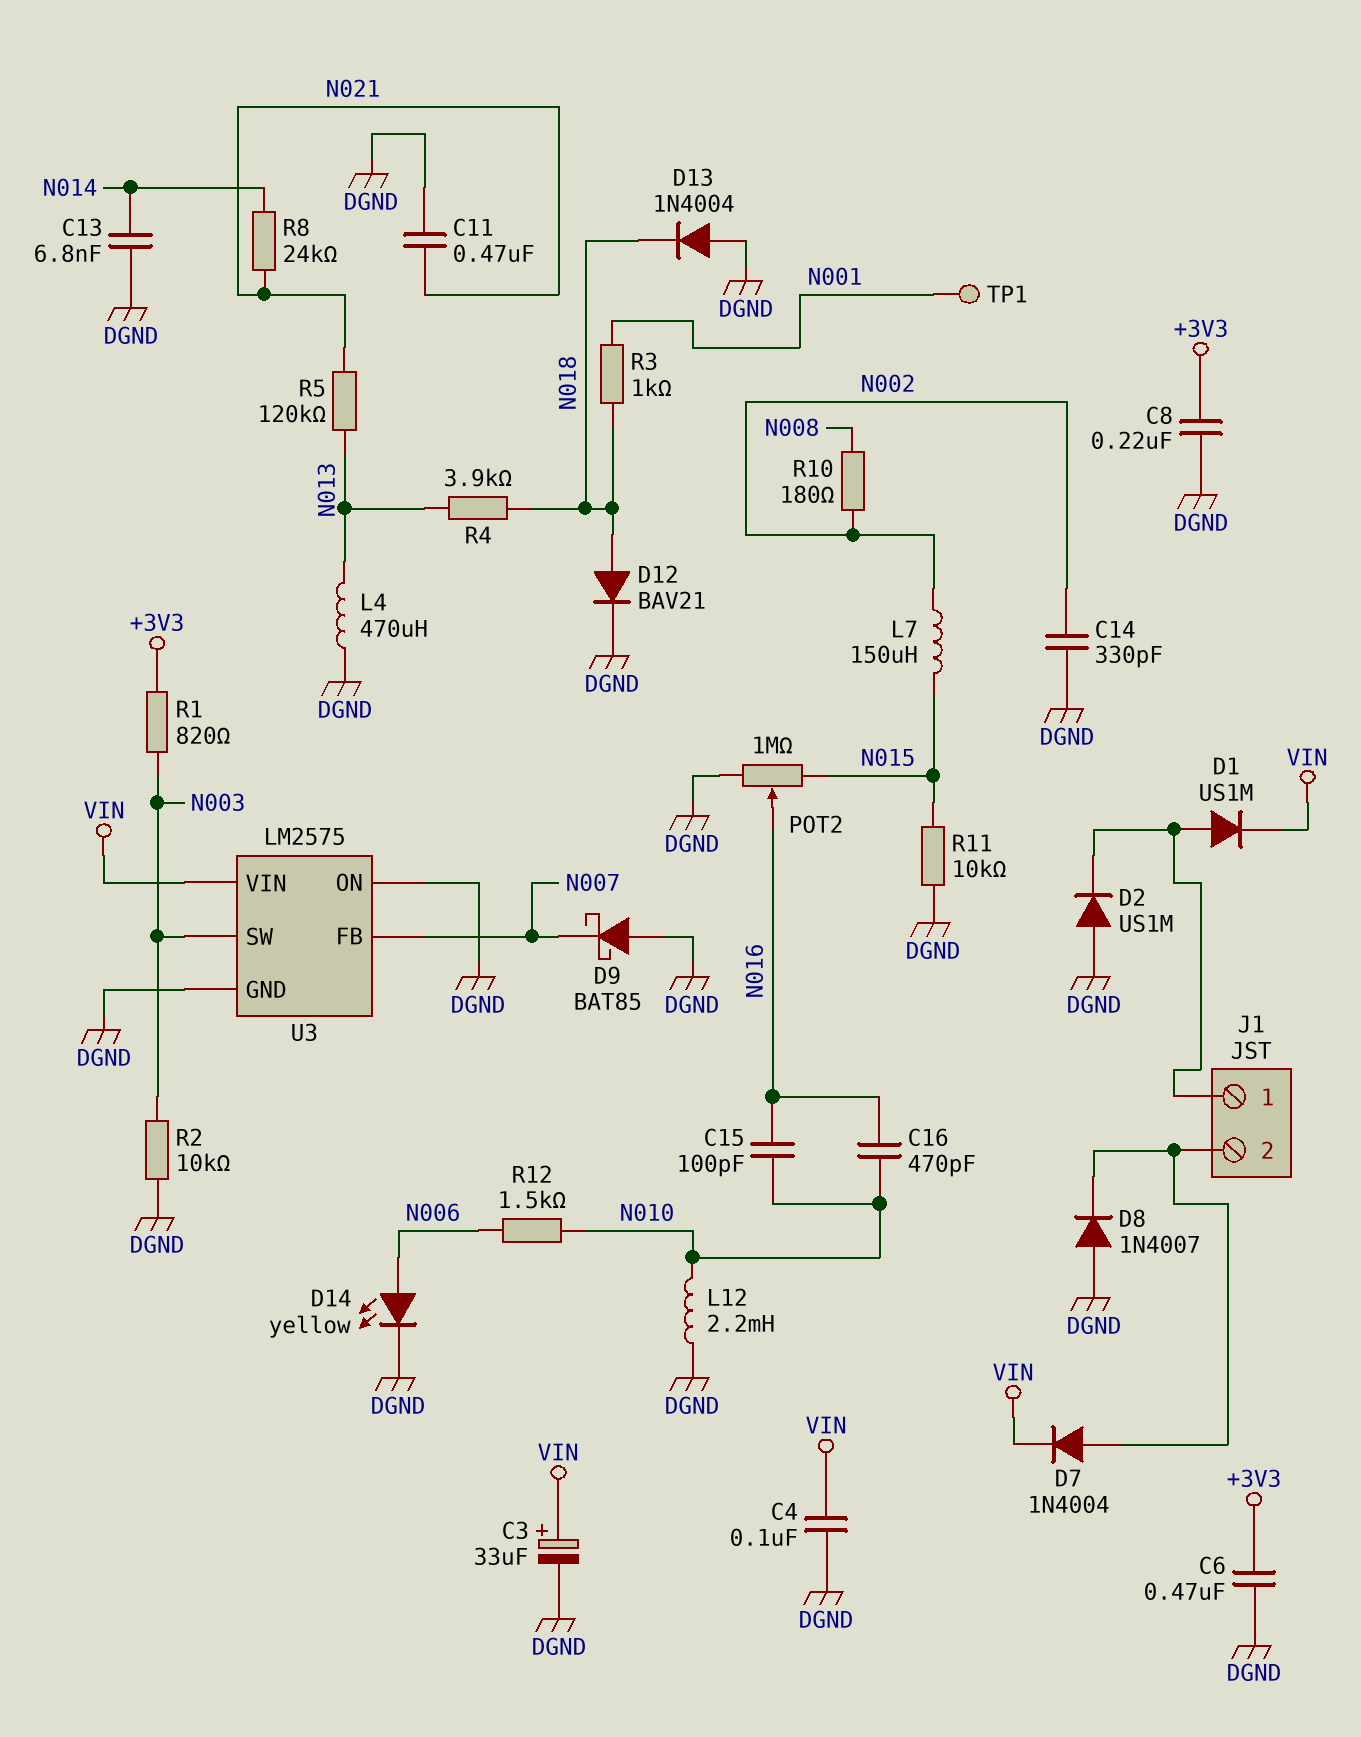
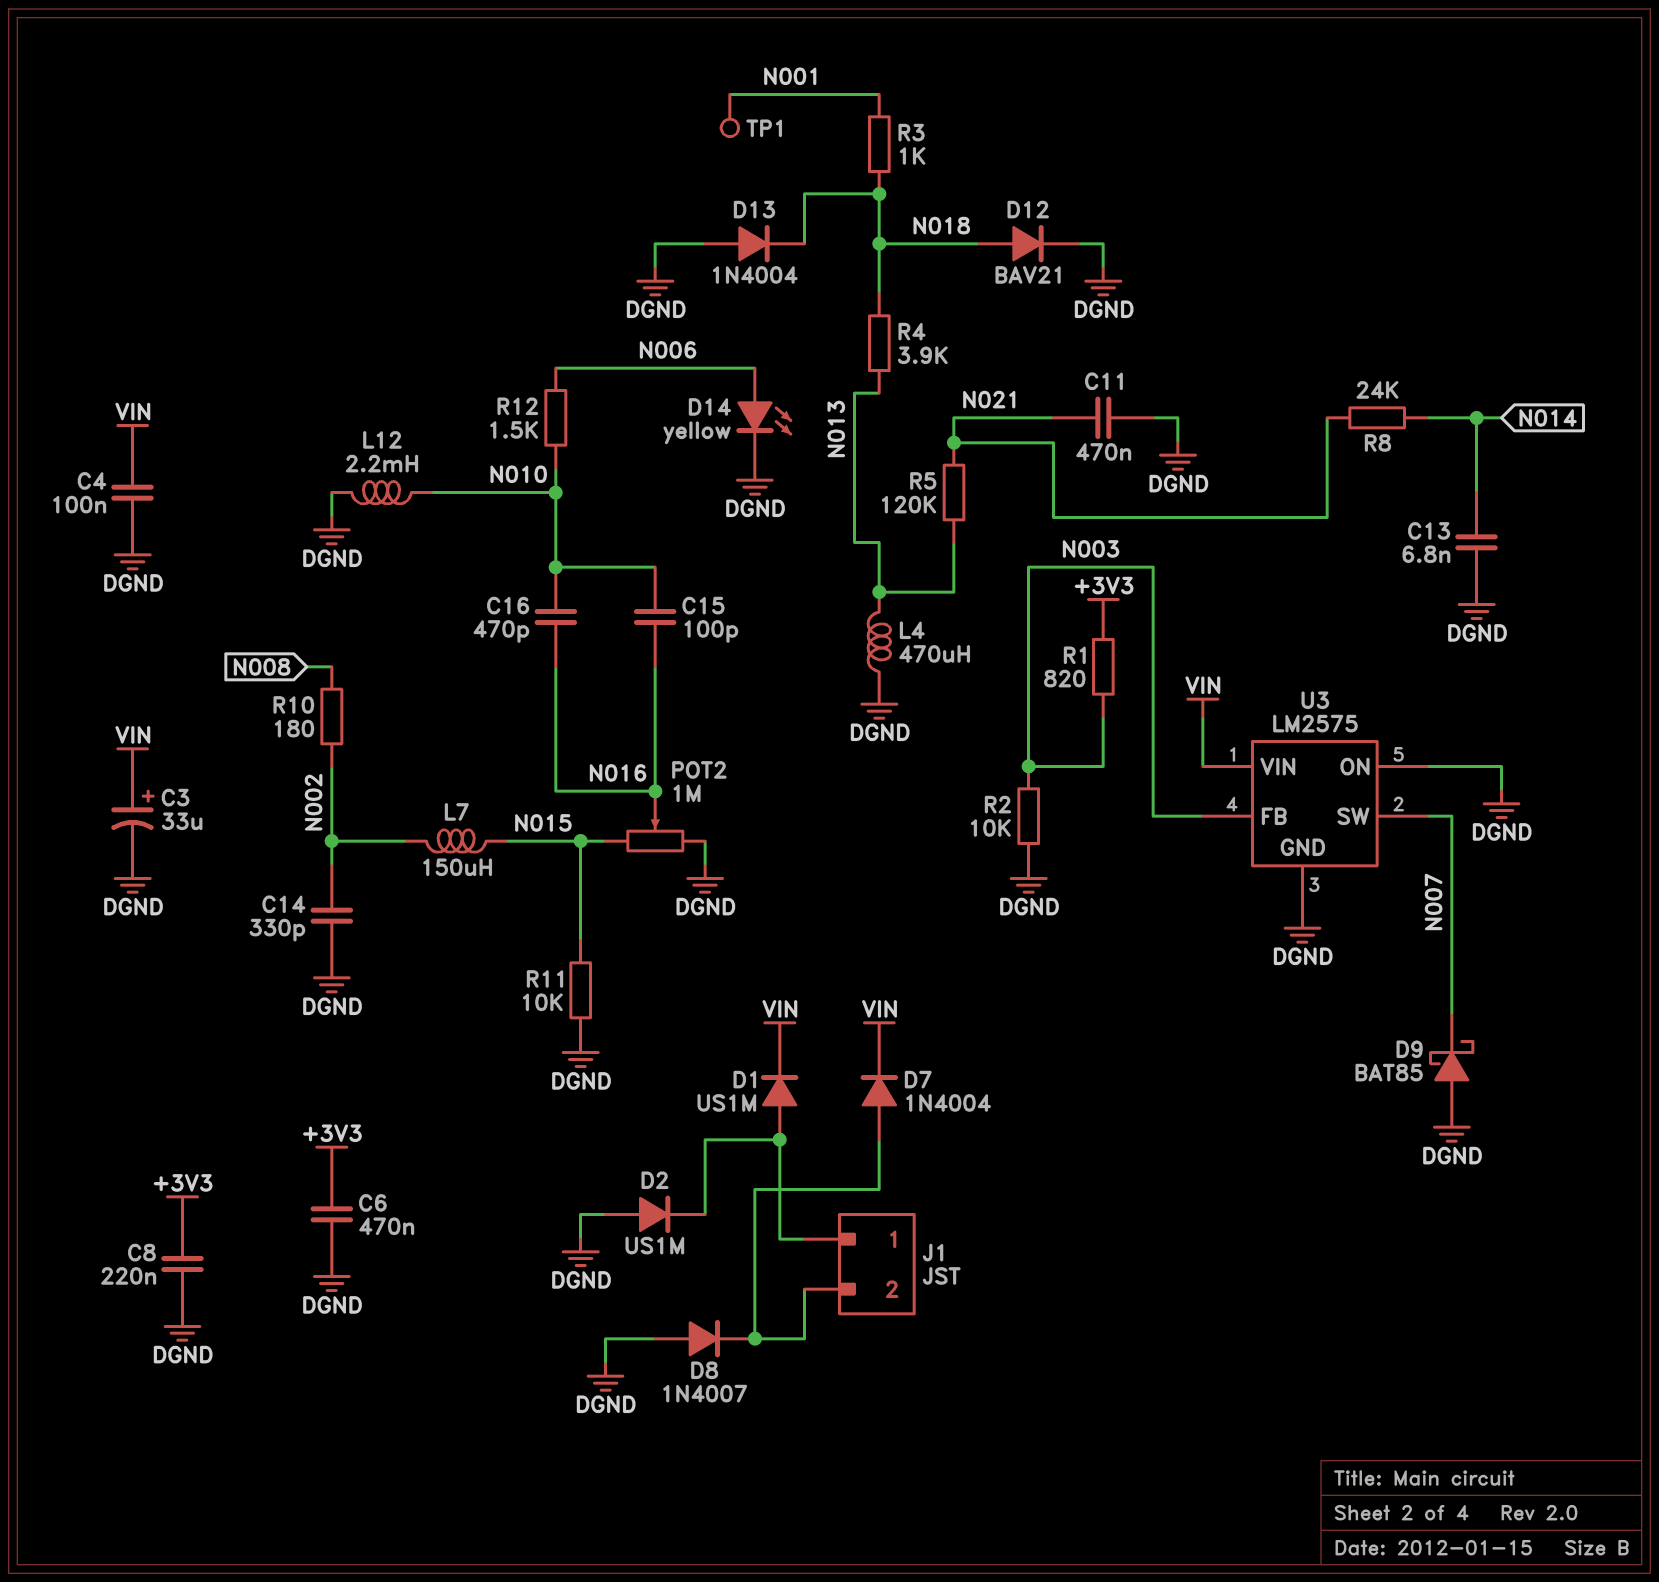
U3 pin FB: N007 -> N003
U3 pin SW: N003 -> N007

